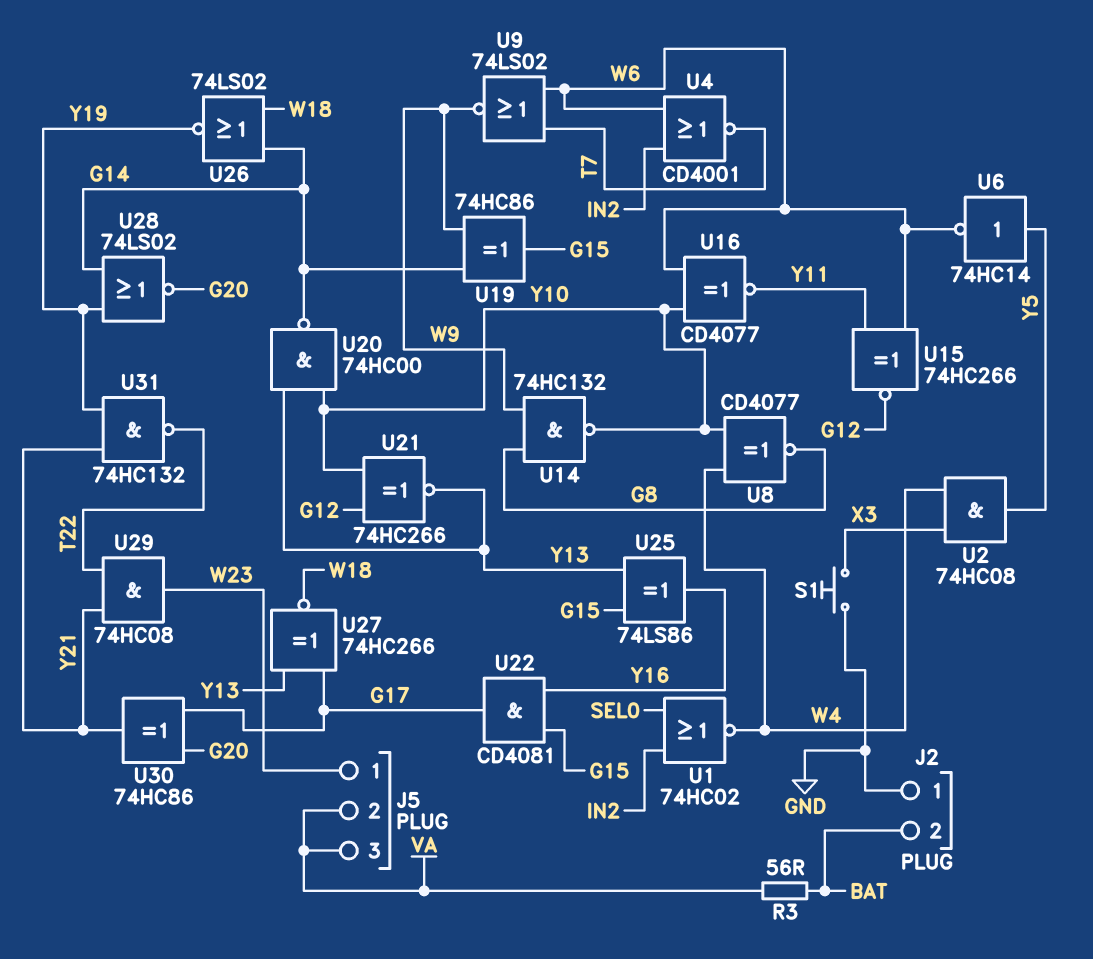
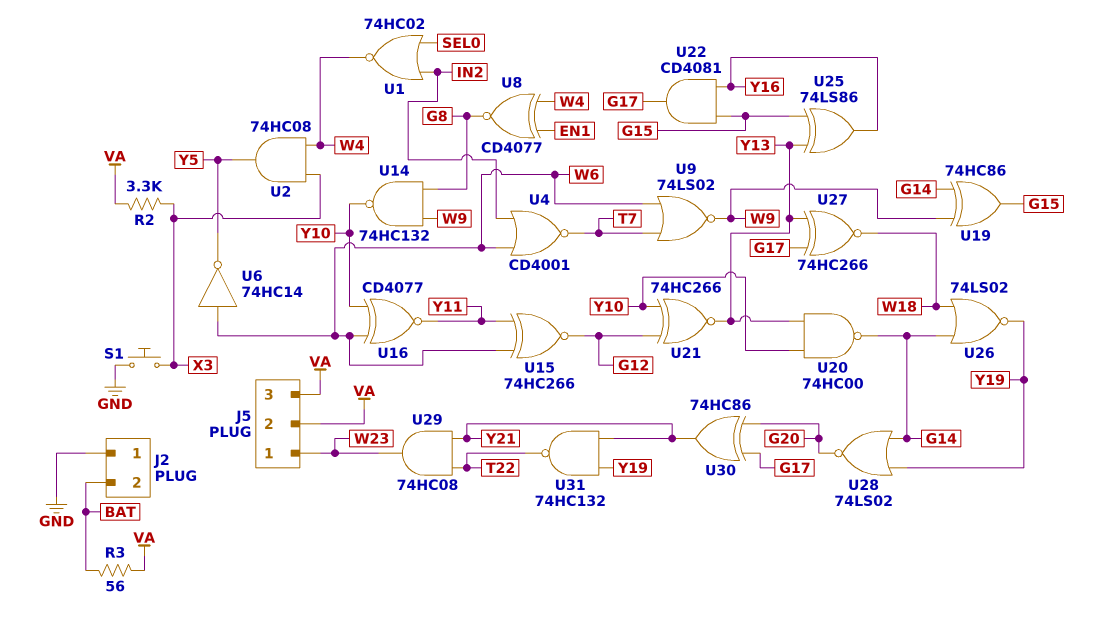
R2: none -> 3.3k (VA, X3)
U6: NOT 74HC14 (in Y5, out W6) -> NOT 74HC14 (in W6, out Y5)
U8: XNOR CD4077 (in W4, in Y10, out G8) -> XNOR CD4077 (in EN1, in W4, out G8)

